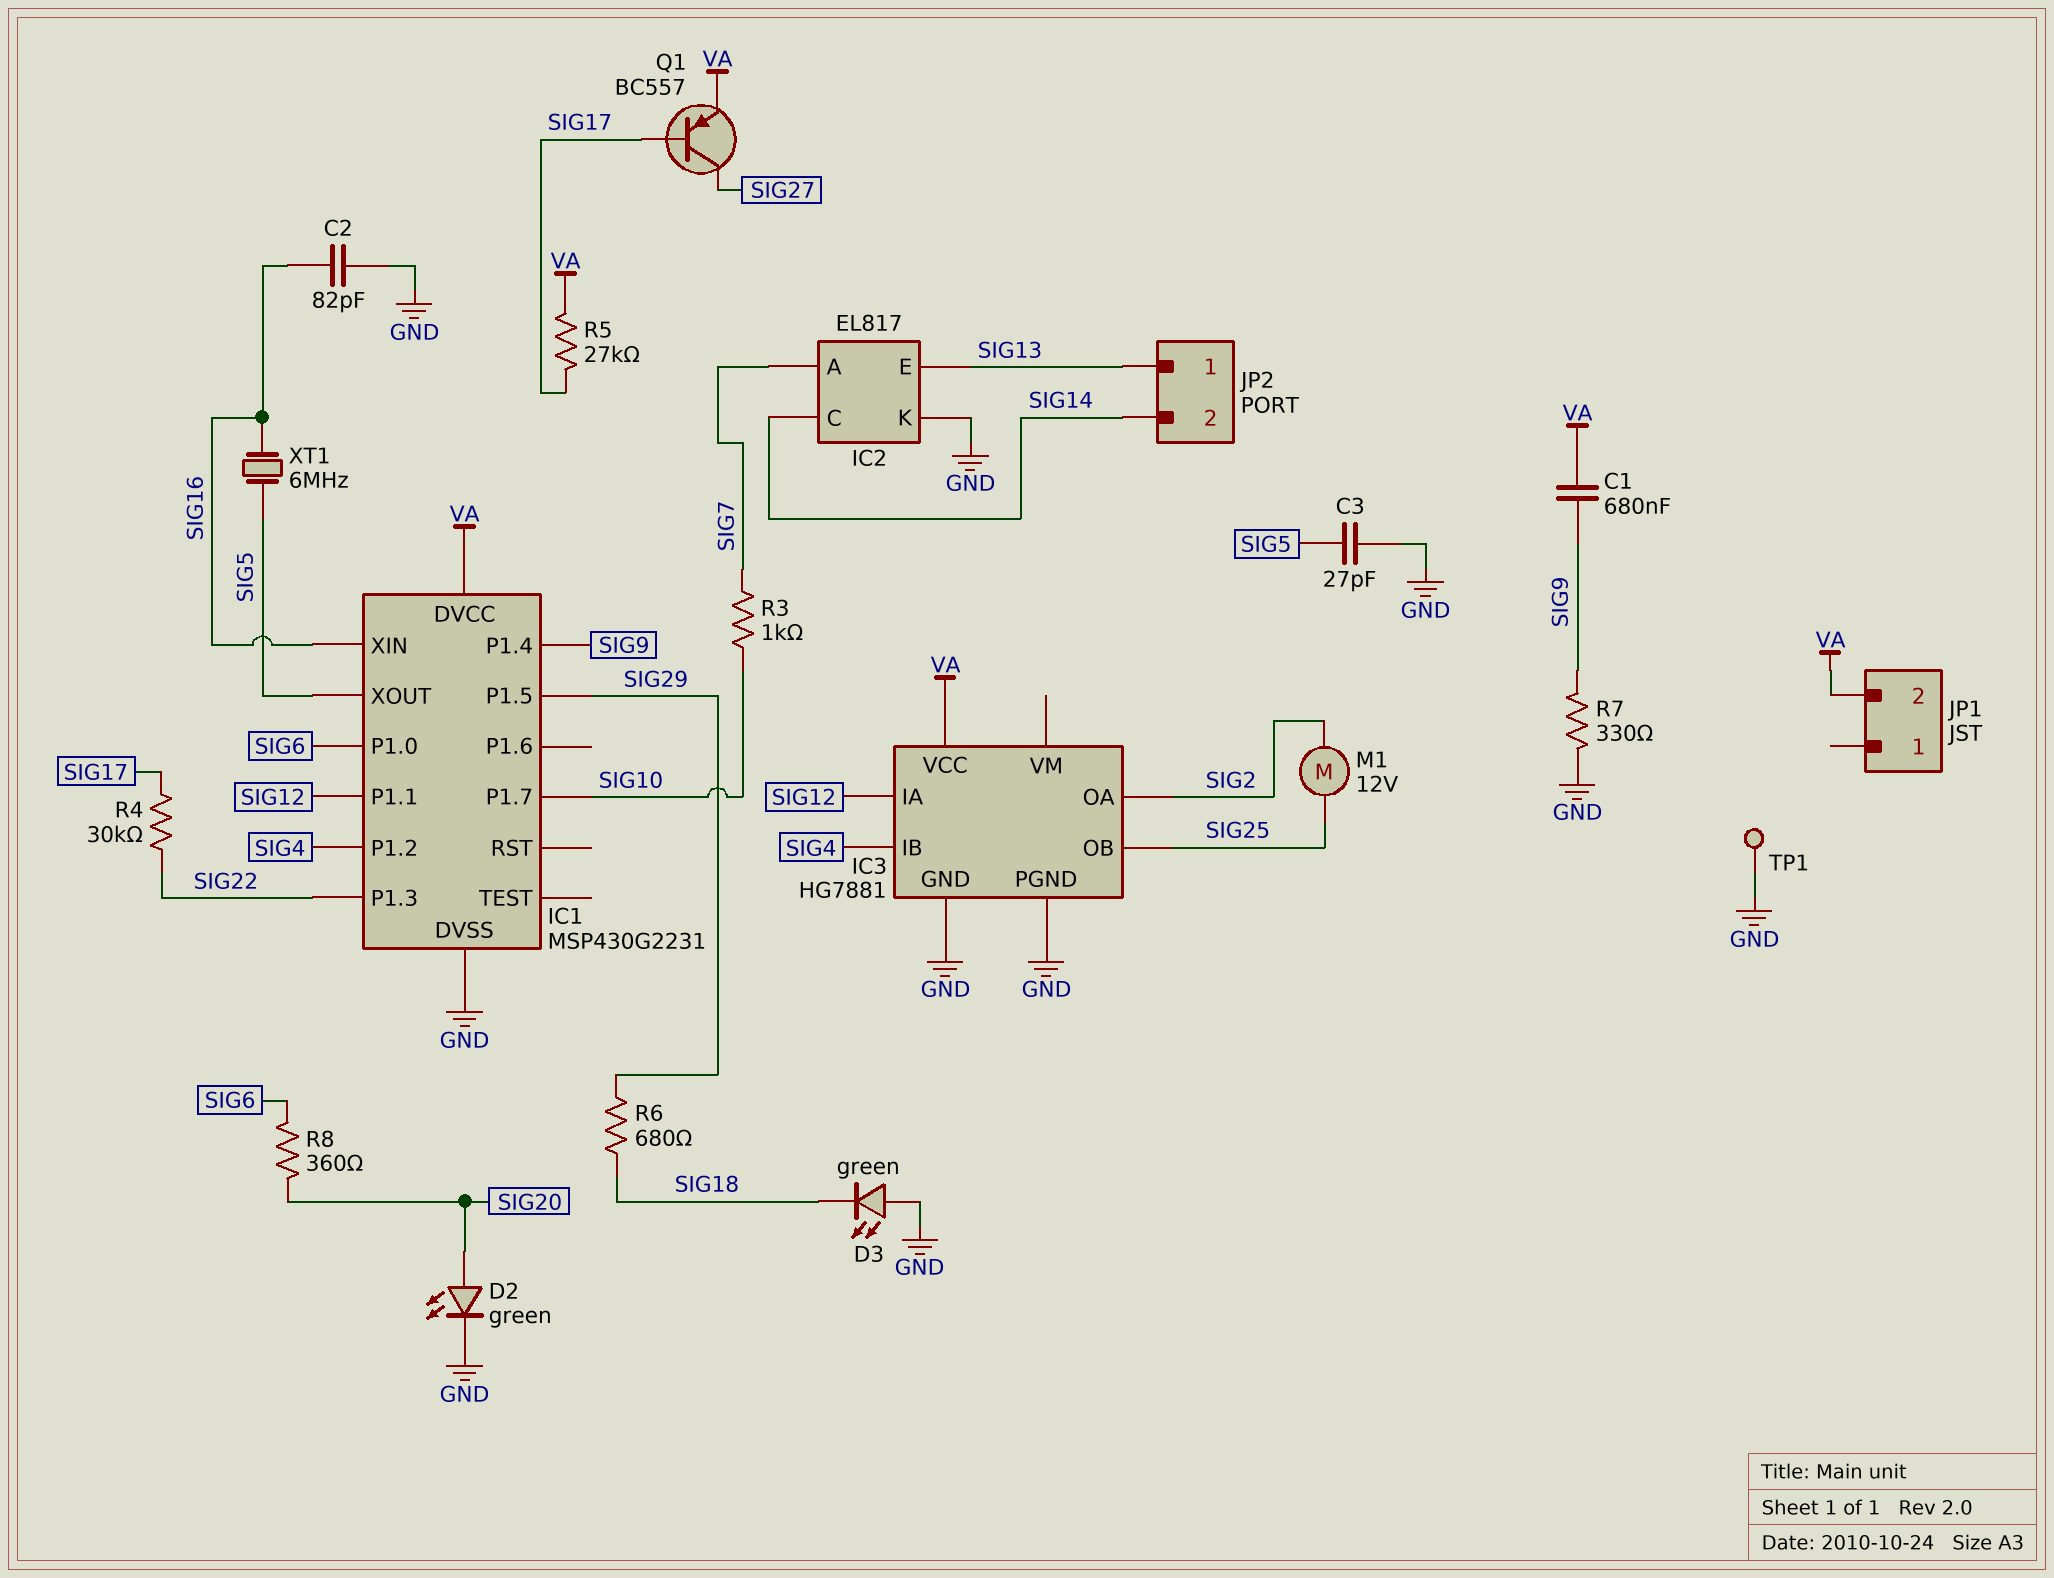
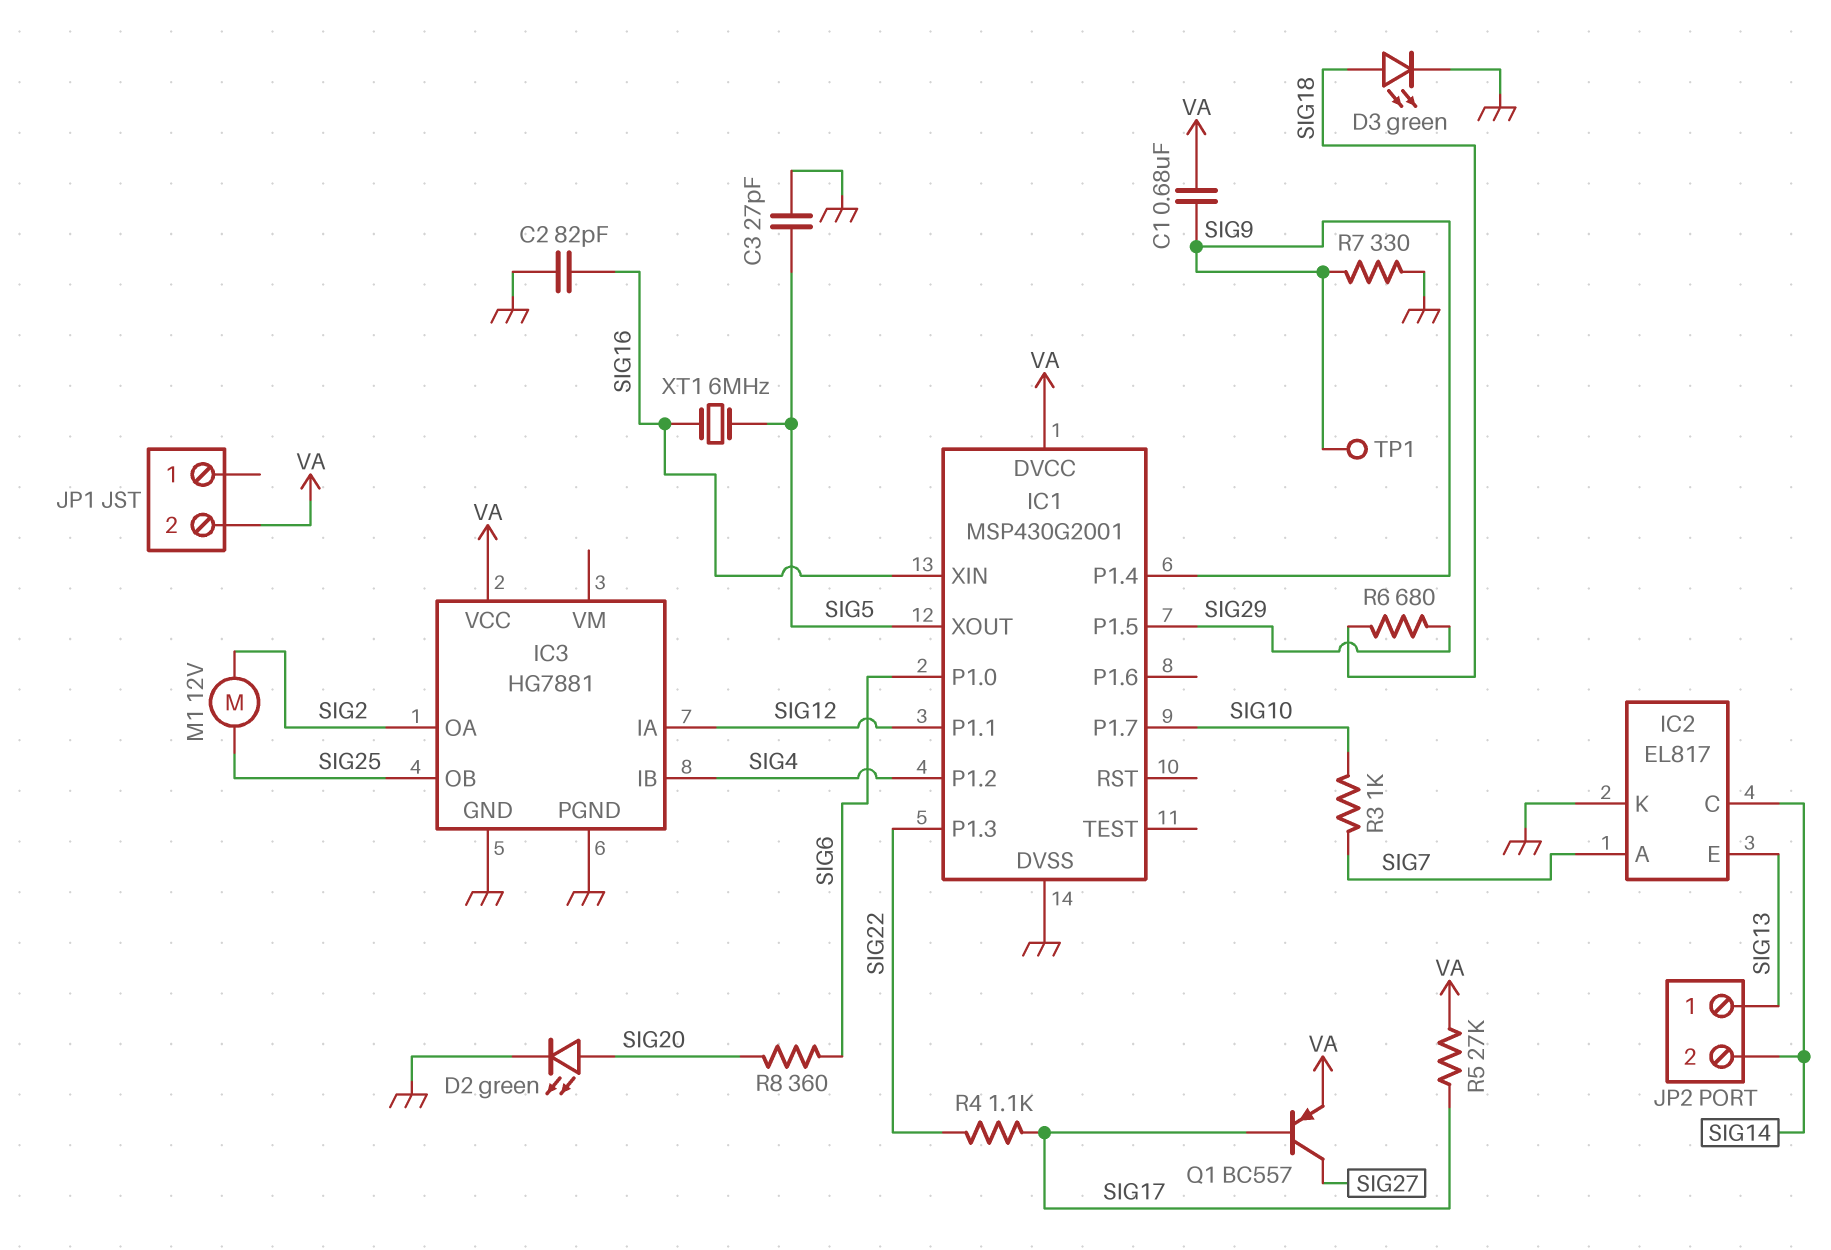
D3: LED green (A GND, K SIG18) -> LED green (A SIG18, K GND)
IC1: MSP430G2231 -> MSP430G2001
R4: 30k (SIG17, SIG22) -> 1.1k (SIG17, SIG22)
TP1: test point (GND) -> test point (SIG9)

